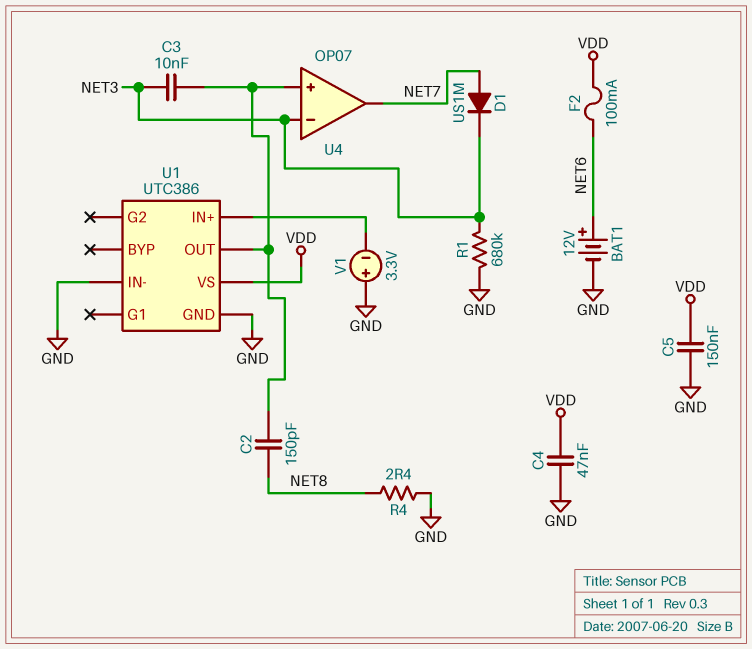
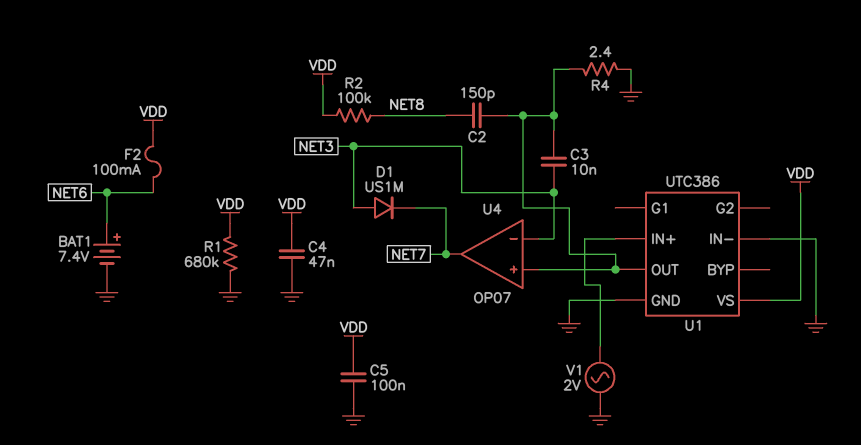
BAT1: 12V (plus NET6, minus GND) -> 7.4V (plus NET6, minus GND)
C5: 150nF (GND, VDD) -> 100nF (GND, VDD)
D1: diode US1M (A NET7, K NET3) -> diode US1M (A NET3, K NET7)
R1: 680k (GND, NET3) -> 680k (GND, VDD)
R2: none -> 100k (NET8, VDD)
R4: 2.4 (GND, NET8) -> 2.4 (GND, U1/OUT)
V1: 3.3V (plus GND, minus U1/IN+) -> AC 2V (GND, U1/IN+)

